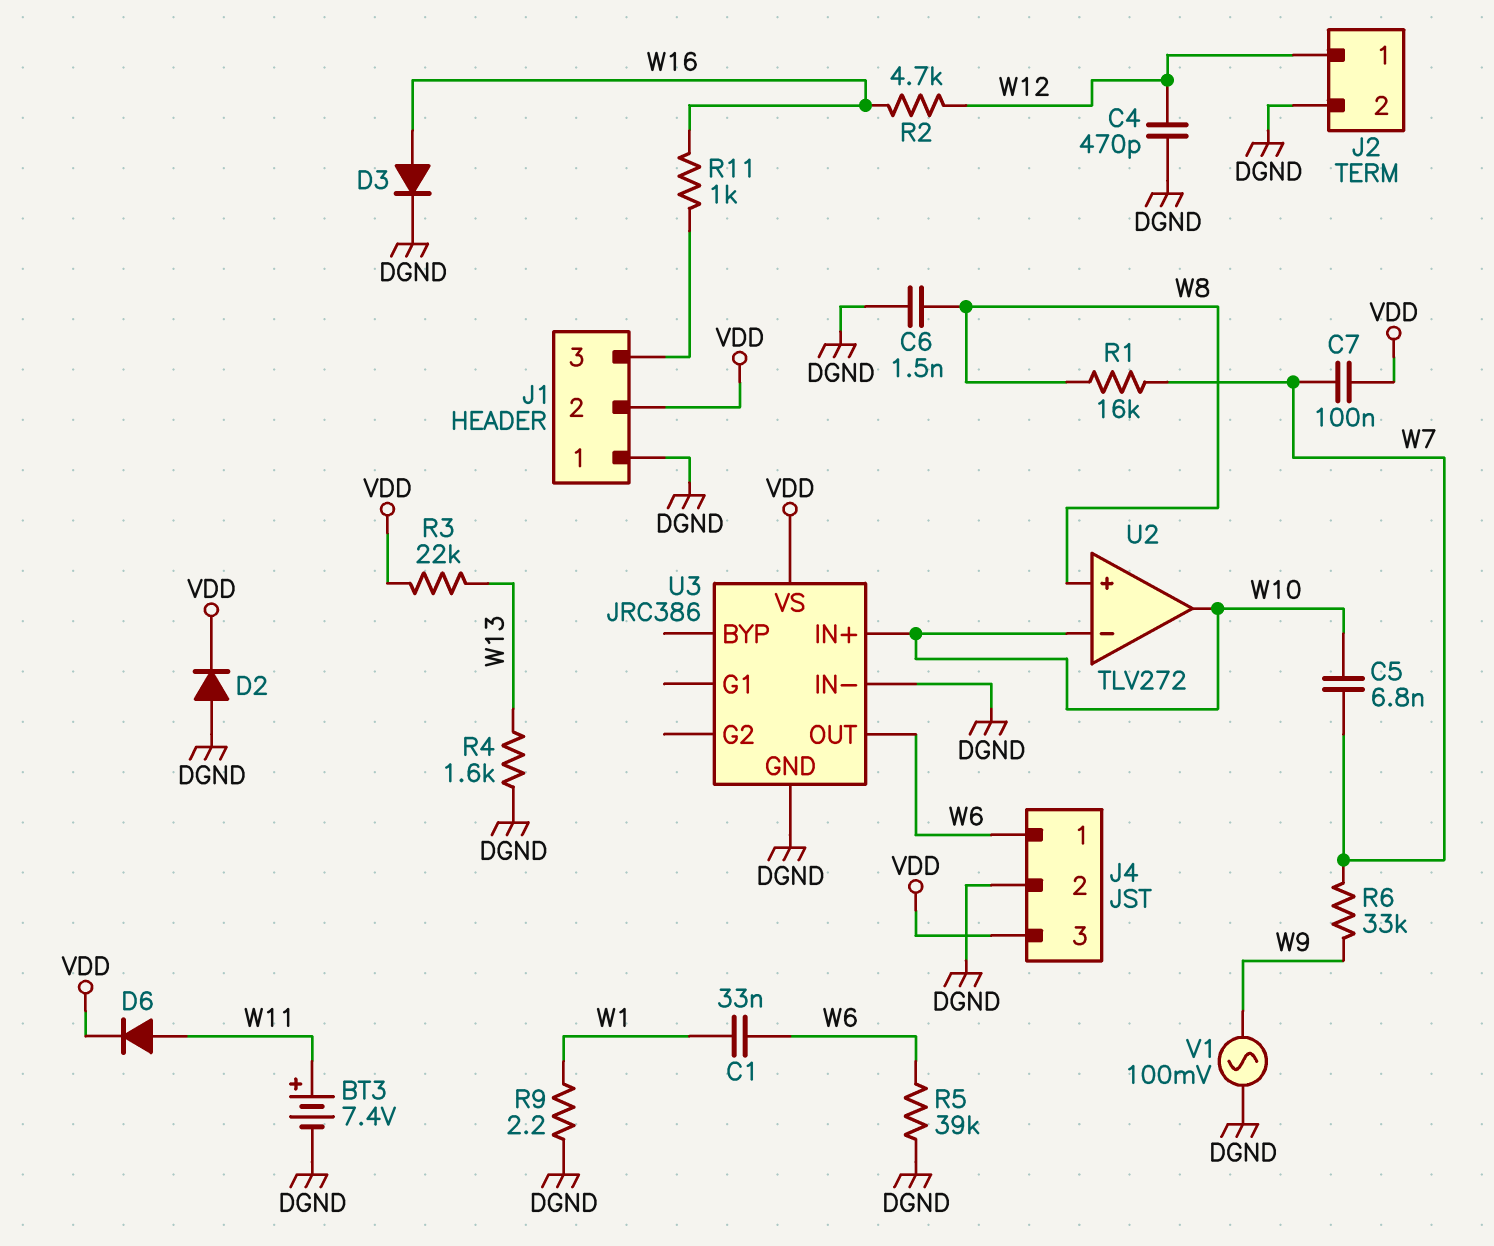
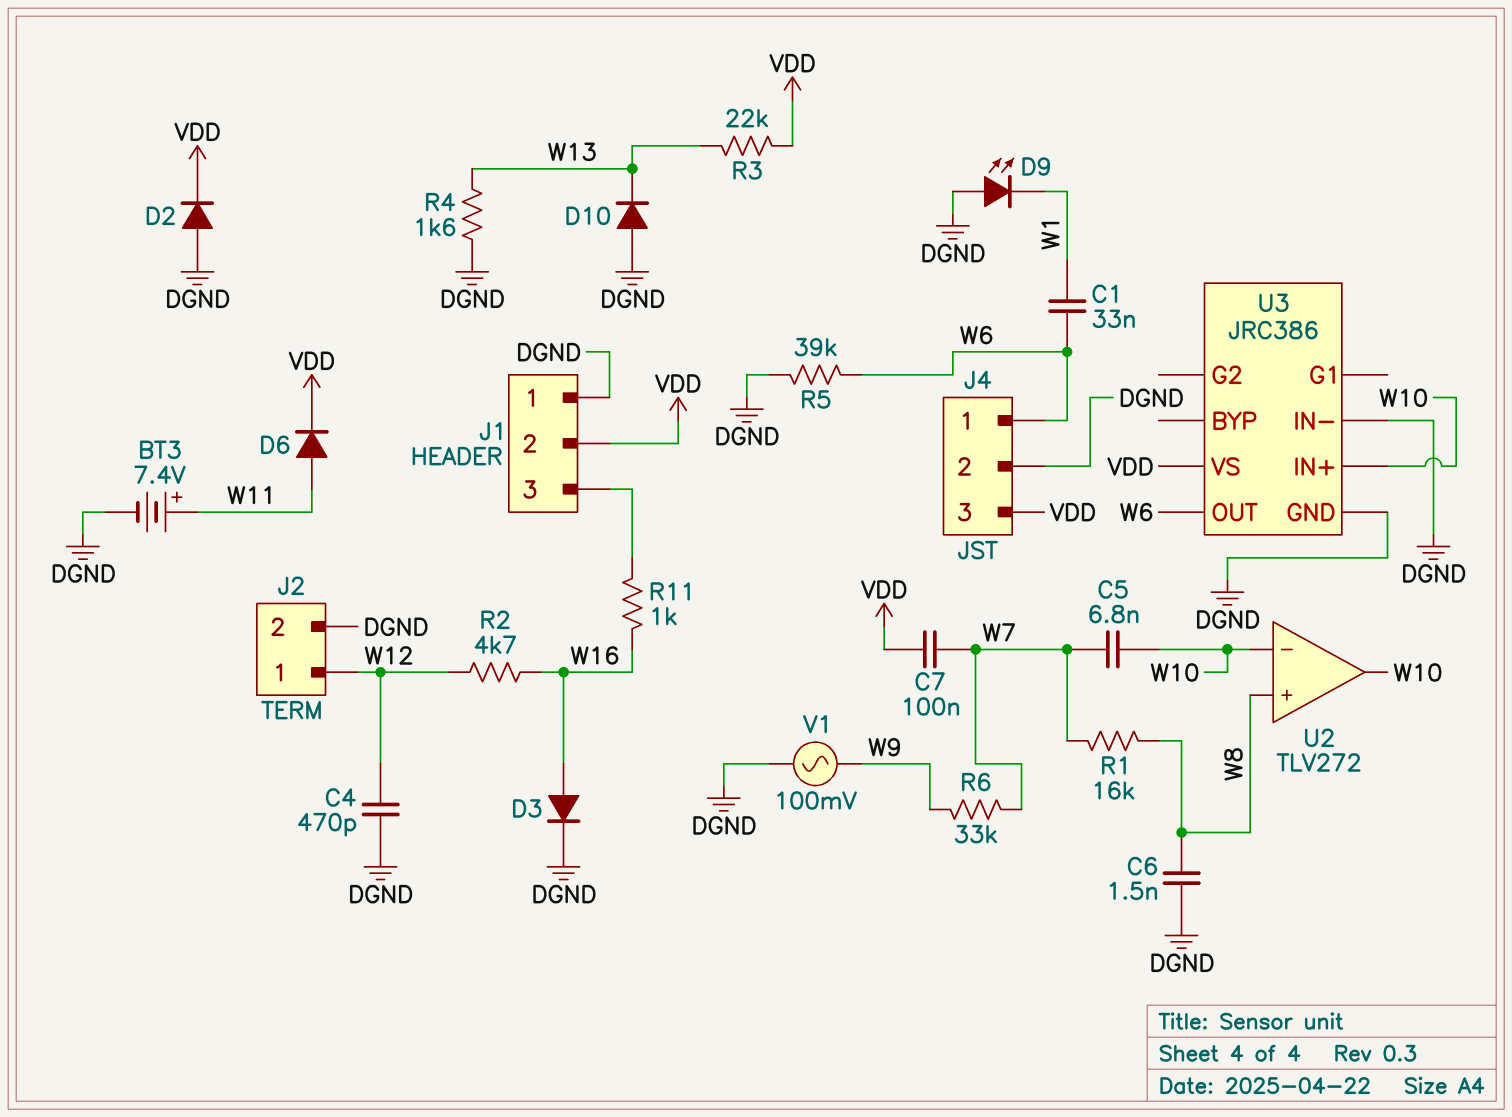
D9: none -> LED (A DGND, K W1)
D10: none -> diode (A DGND, K W13)
R9: 2.2 (DGND, W1) -> none

